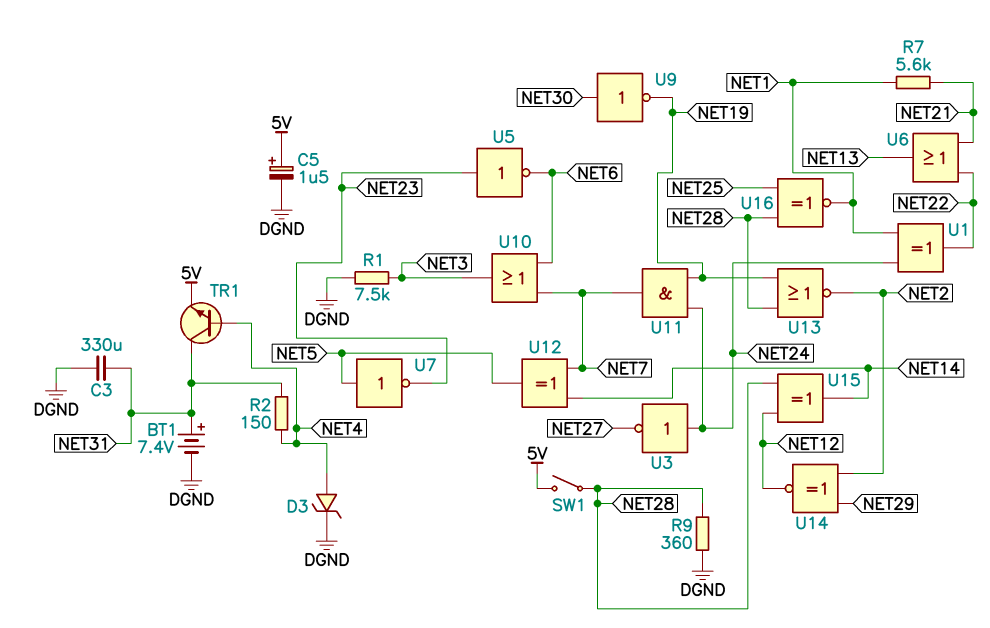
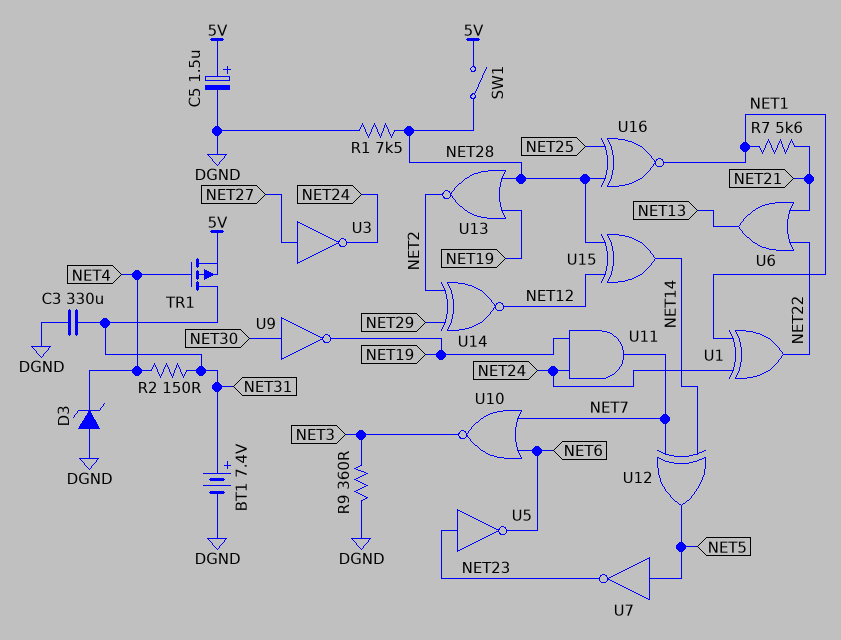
D3: zener (A NET4, K DGND) -> zener (A DGND, K NET4)
R1: 7.5k (DGND, NET3) -> 7.5k (DGND, NET28)
R9: 360 (DGND, NET28) -> 360 (DGND, NET3)
TR1: NPN (B NET4, C NET31, E 5V) -> PMOS (G NET4, D NET31, S 5V)
U3: NOT (in NET24, out NET27) -> NOT (in NET27, out NET24)
U10: OR (in NET6, in NET7, out NET3) -> NOR (in NET6, in NET7, out NET3)

